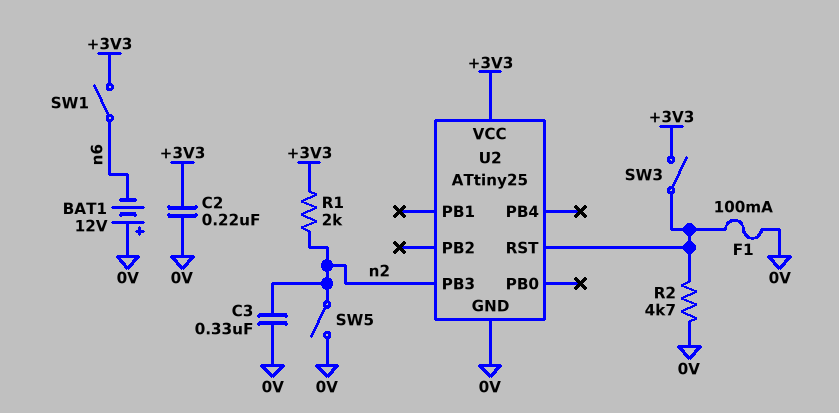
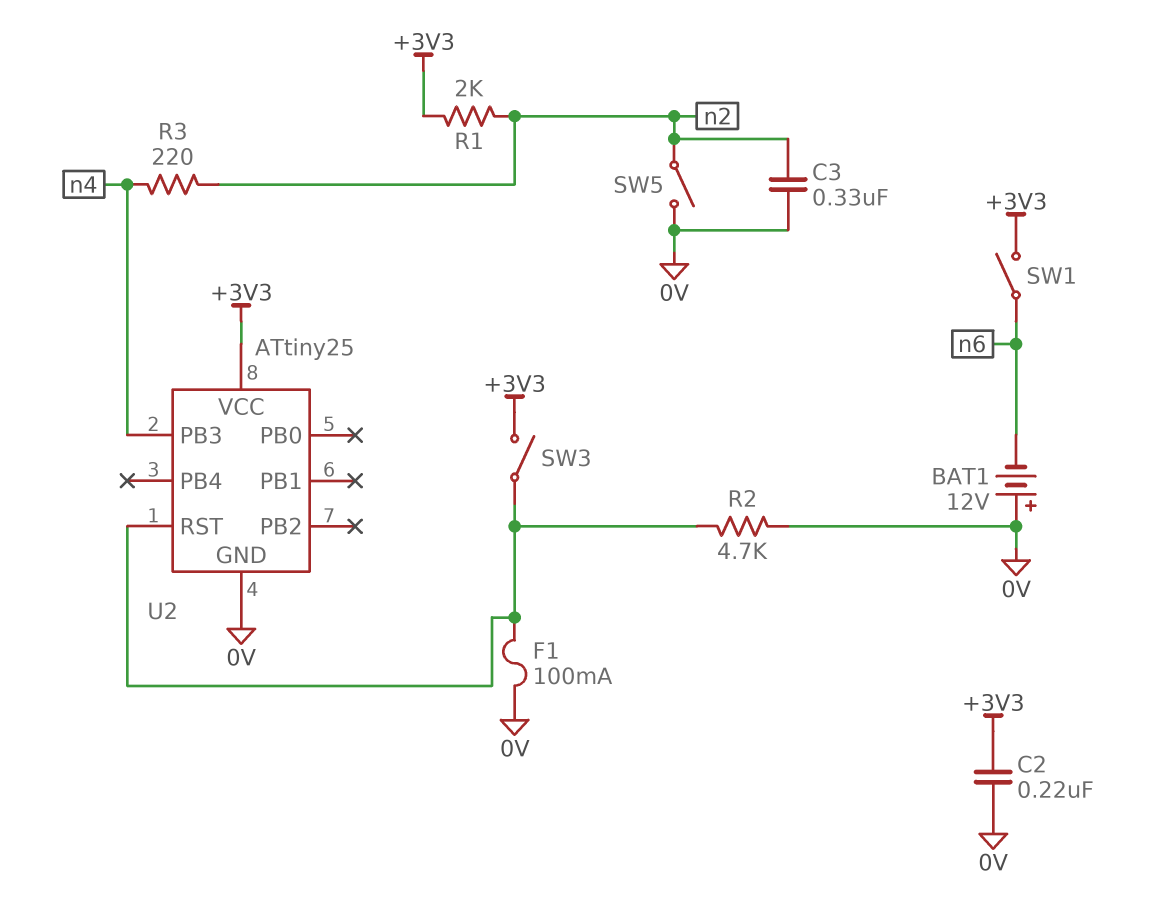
R3: none -> 220 (n2, n4)
U2 pin PB3: n2 -> n4

